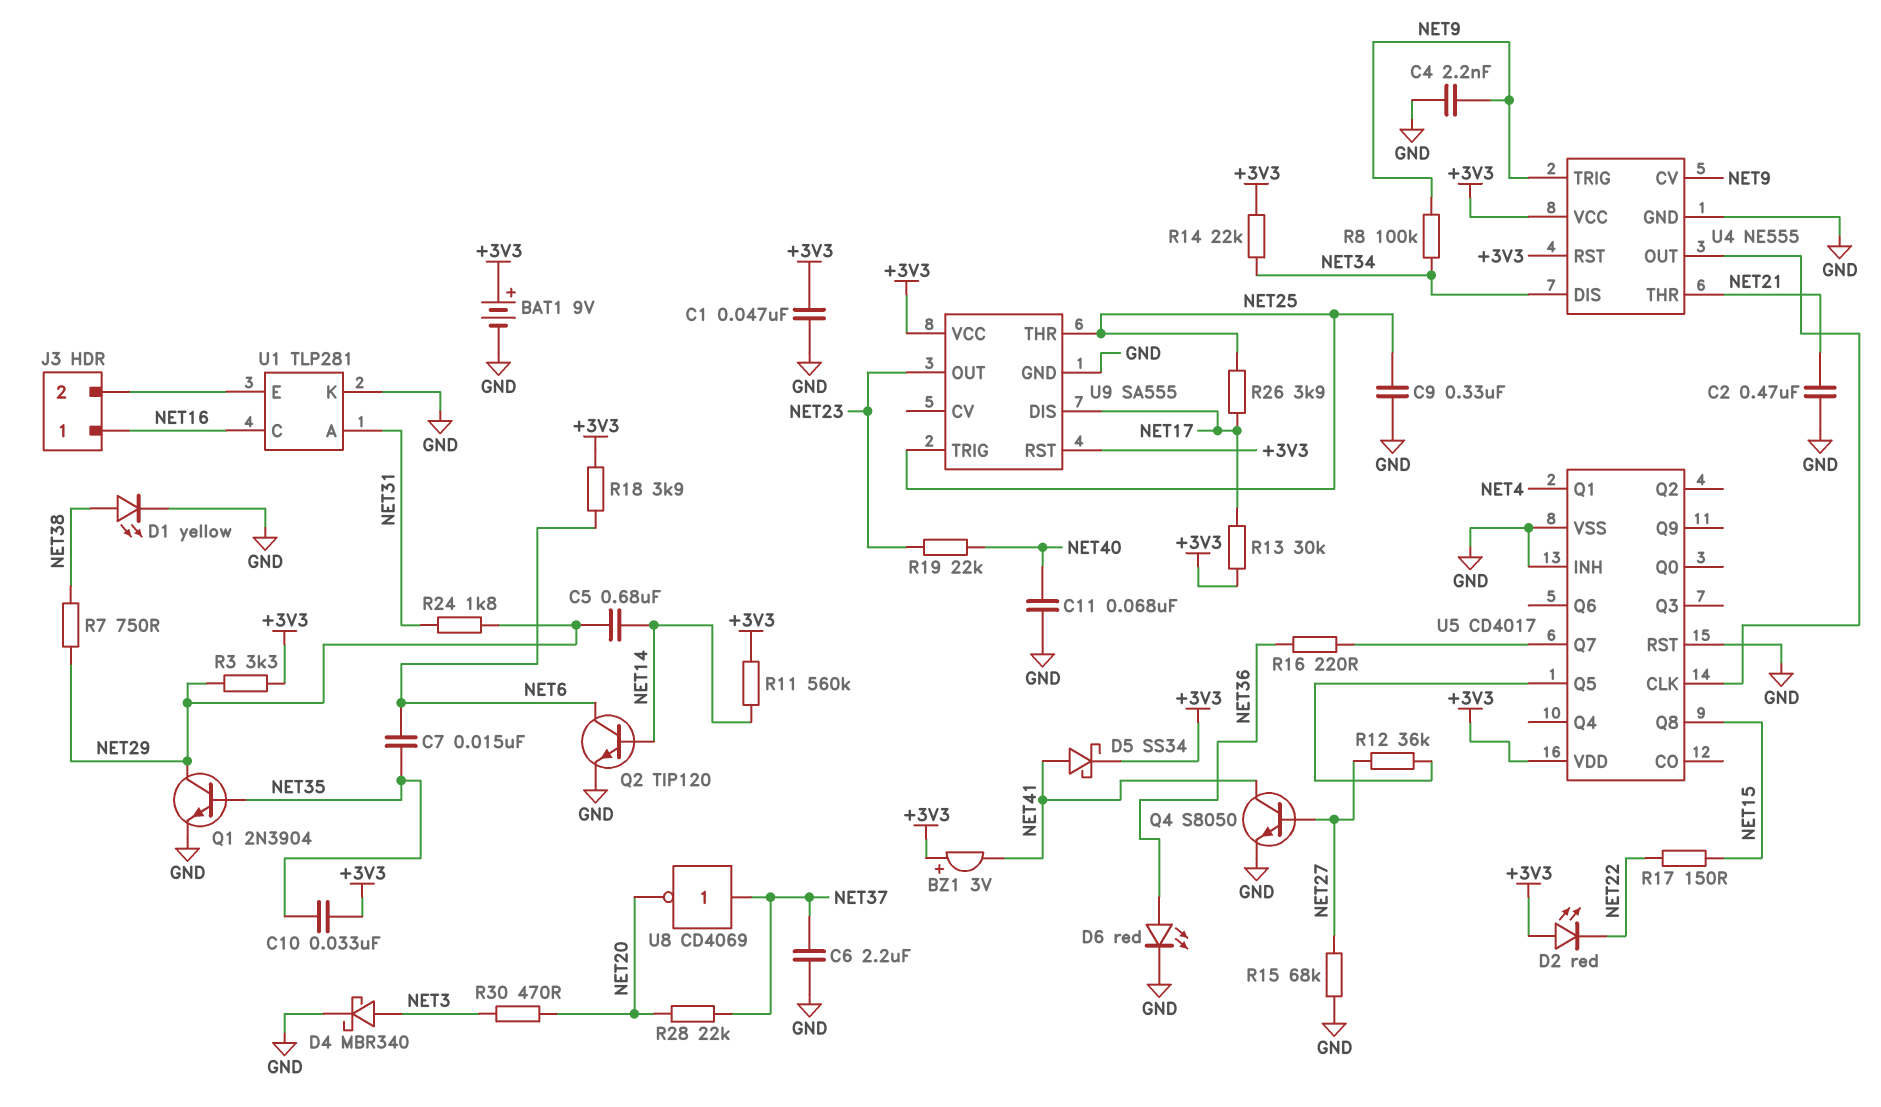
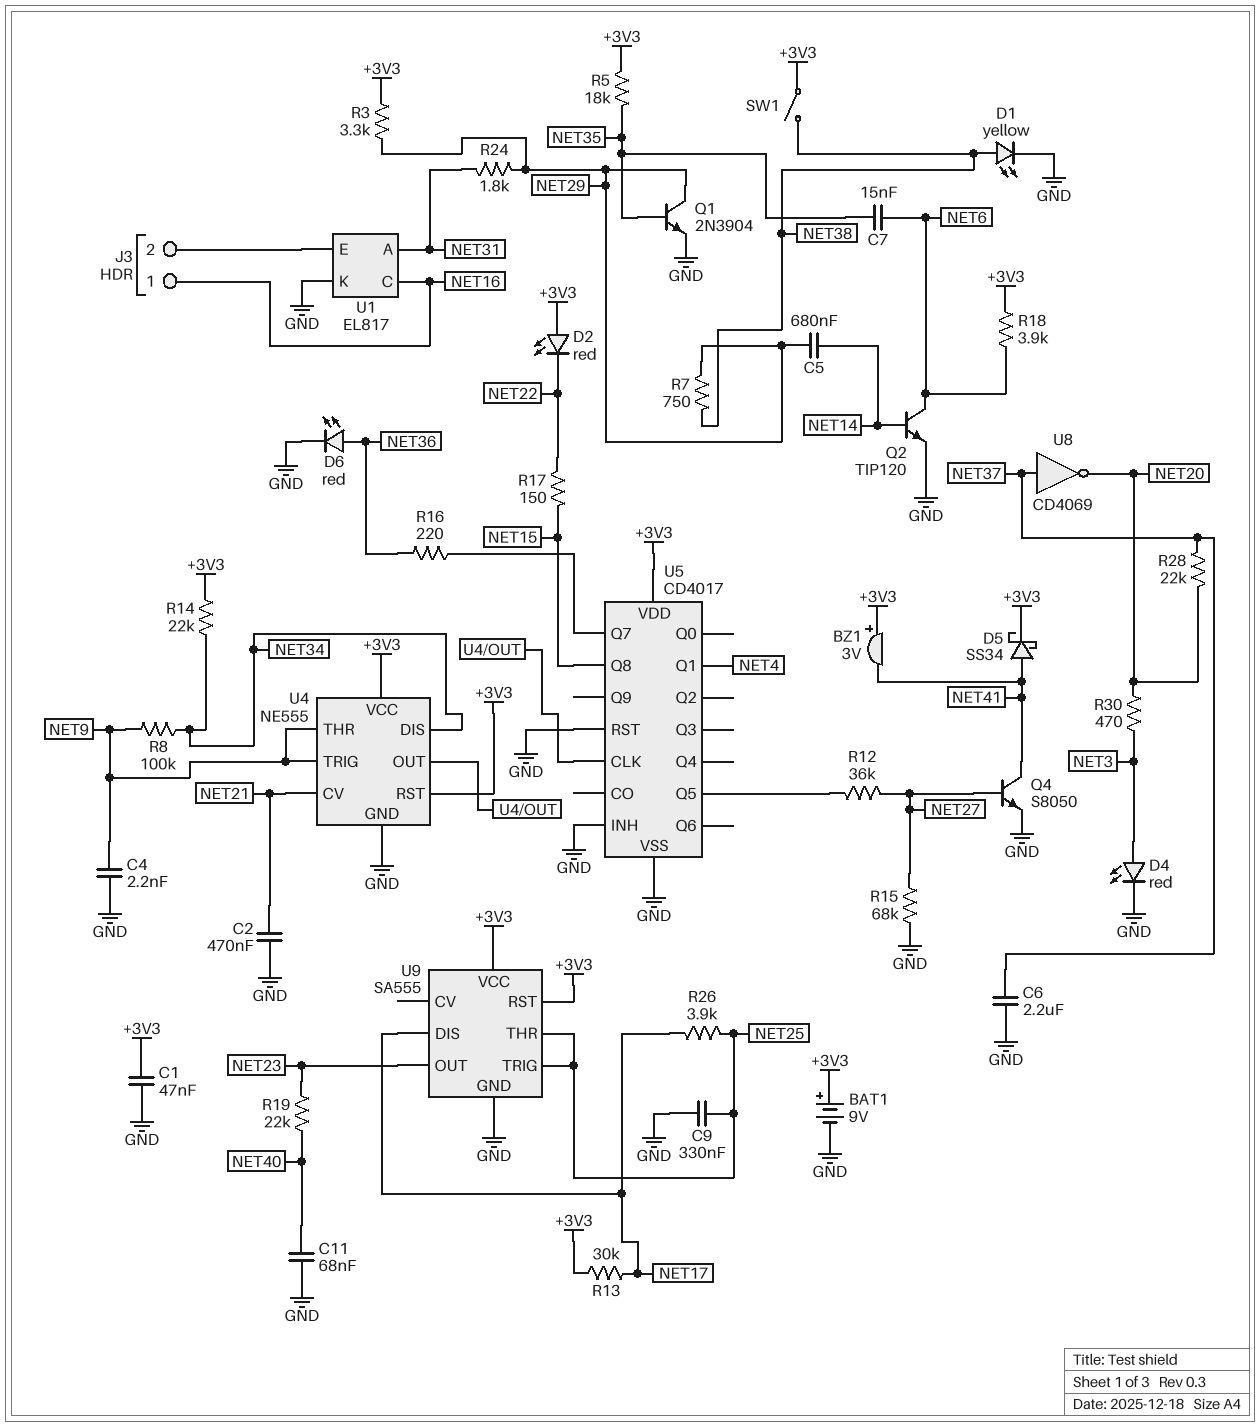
C10: 33nF (+3V3, NET35) -> none
D4: schottky MBR340 (A NET3, K GND) -> LED red (A NET3, K GND)
R5: none -> 18k (+3V3, NET35)
R11: 560k (+3V3, NET14) -> none
SW1: none -> switch (+3V3, NET38)
U1: TLP281 -> EL817
U4 pin CV: NET9 -> NET21
U4 pin THR: NET21 -> NET9

